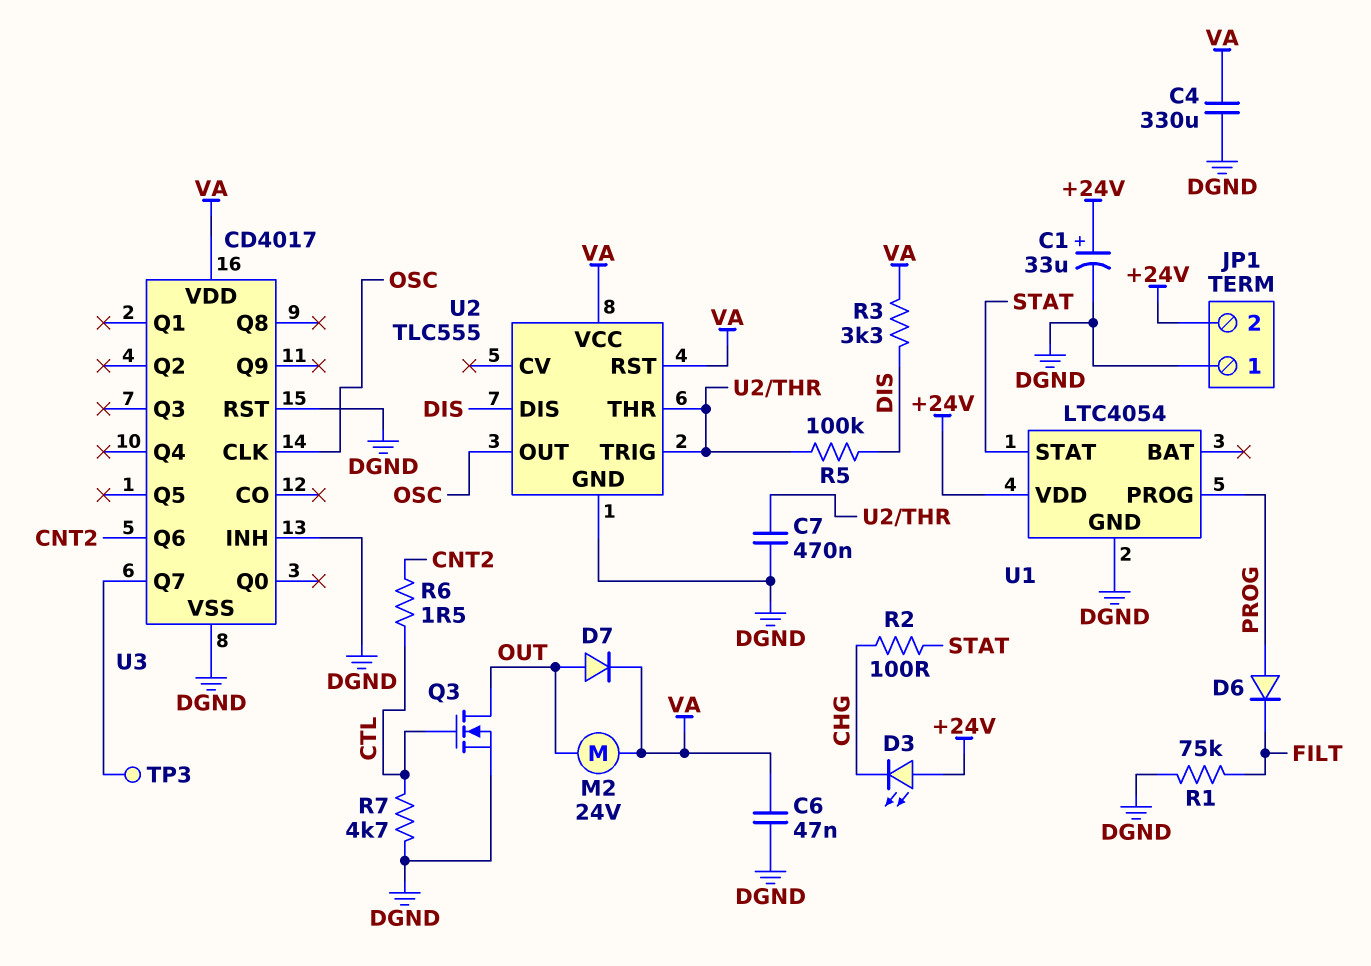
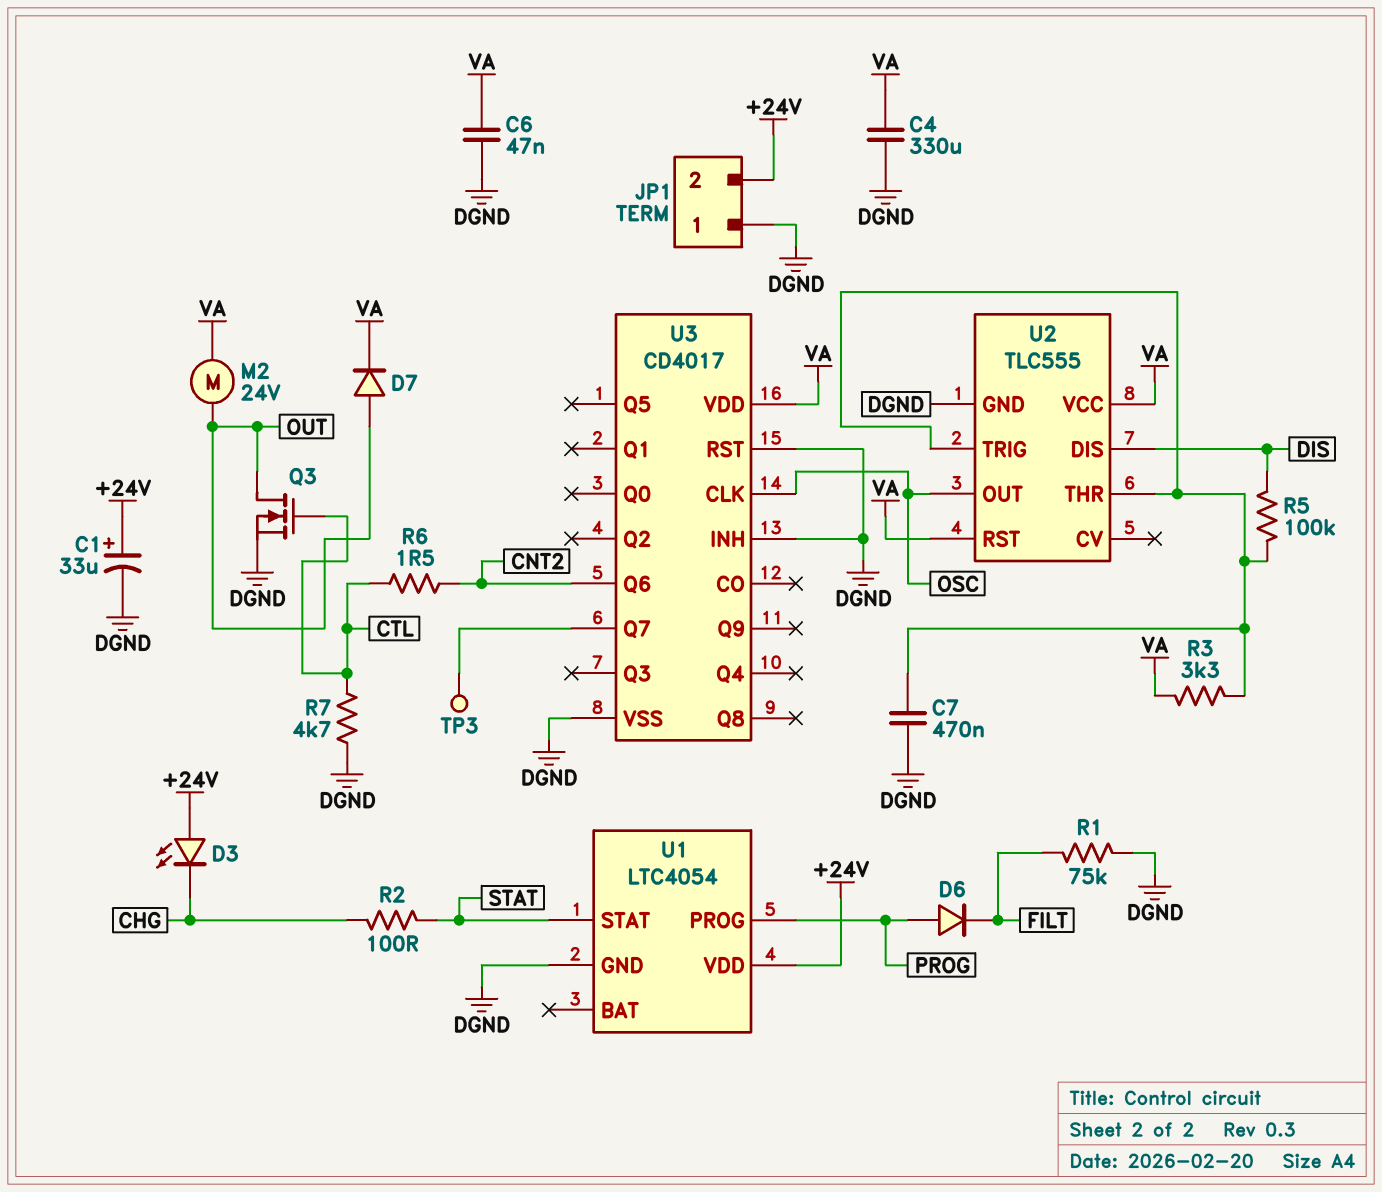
R3: 3.3k (DIS, VA) -> 3.3k (U2/THR, VA)

